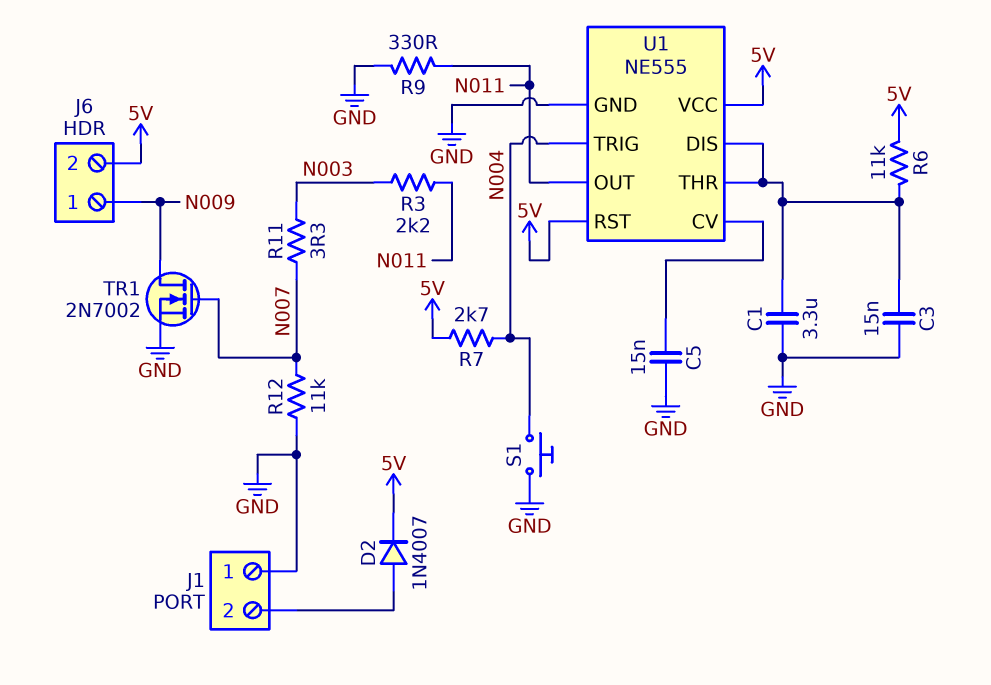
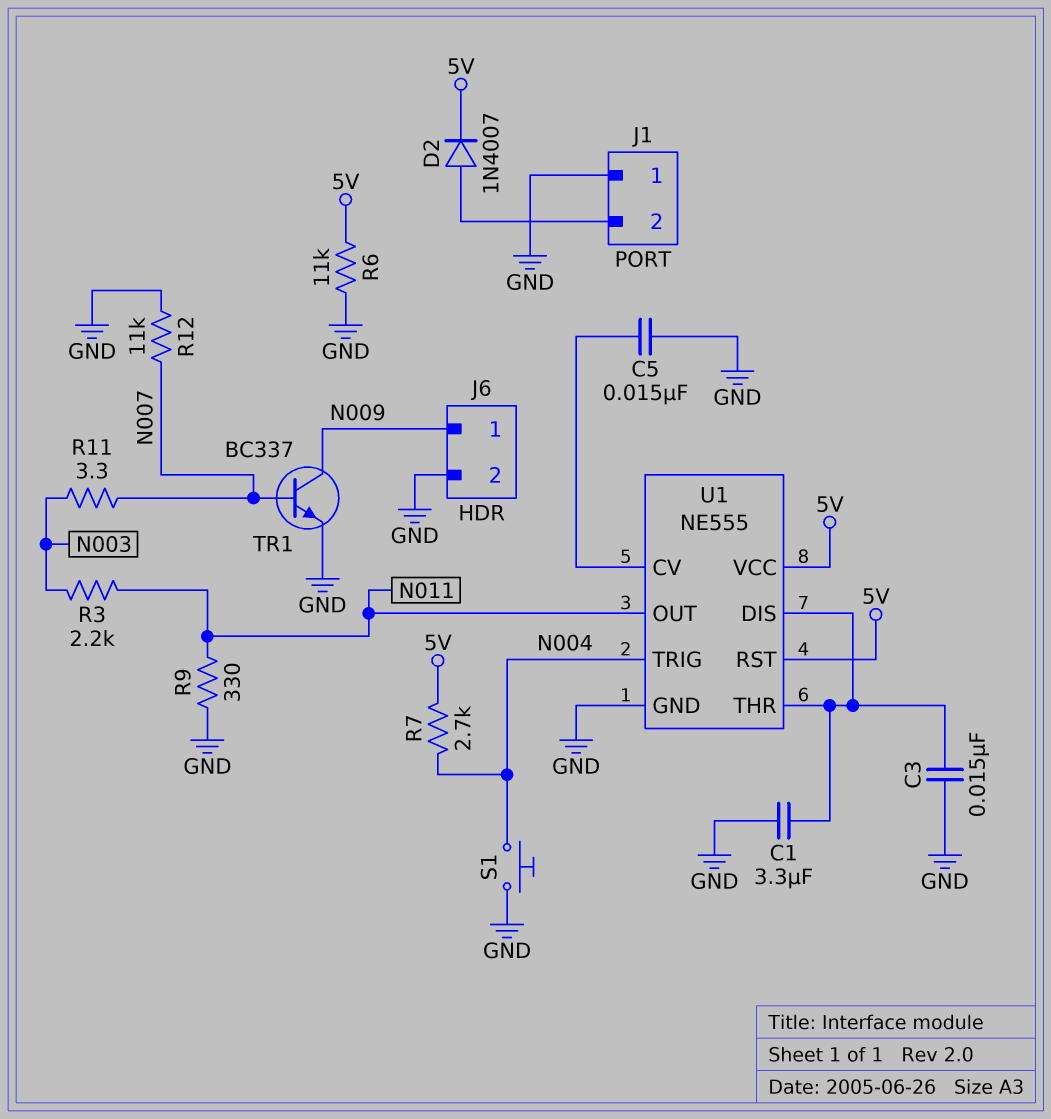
J6 pin 2: 5V -> GND
R6: 11k (5V, U1/DIS) -> 11k (5V, GND)
TR1: NMOS 2N7002 (G N007, D N009, S GND) -> NPN BC337 (B N007, C N009, E GND)

